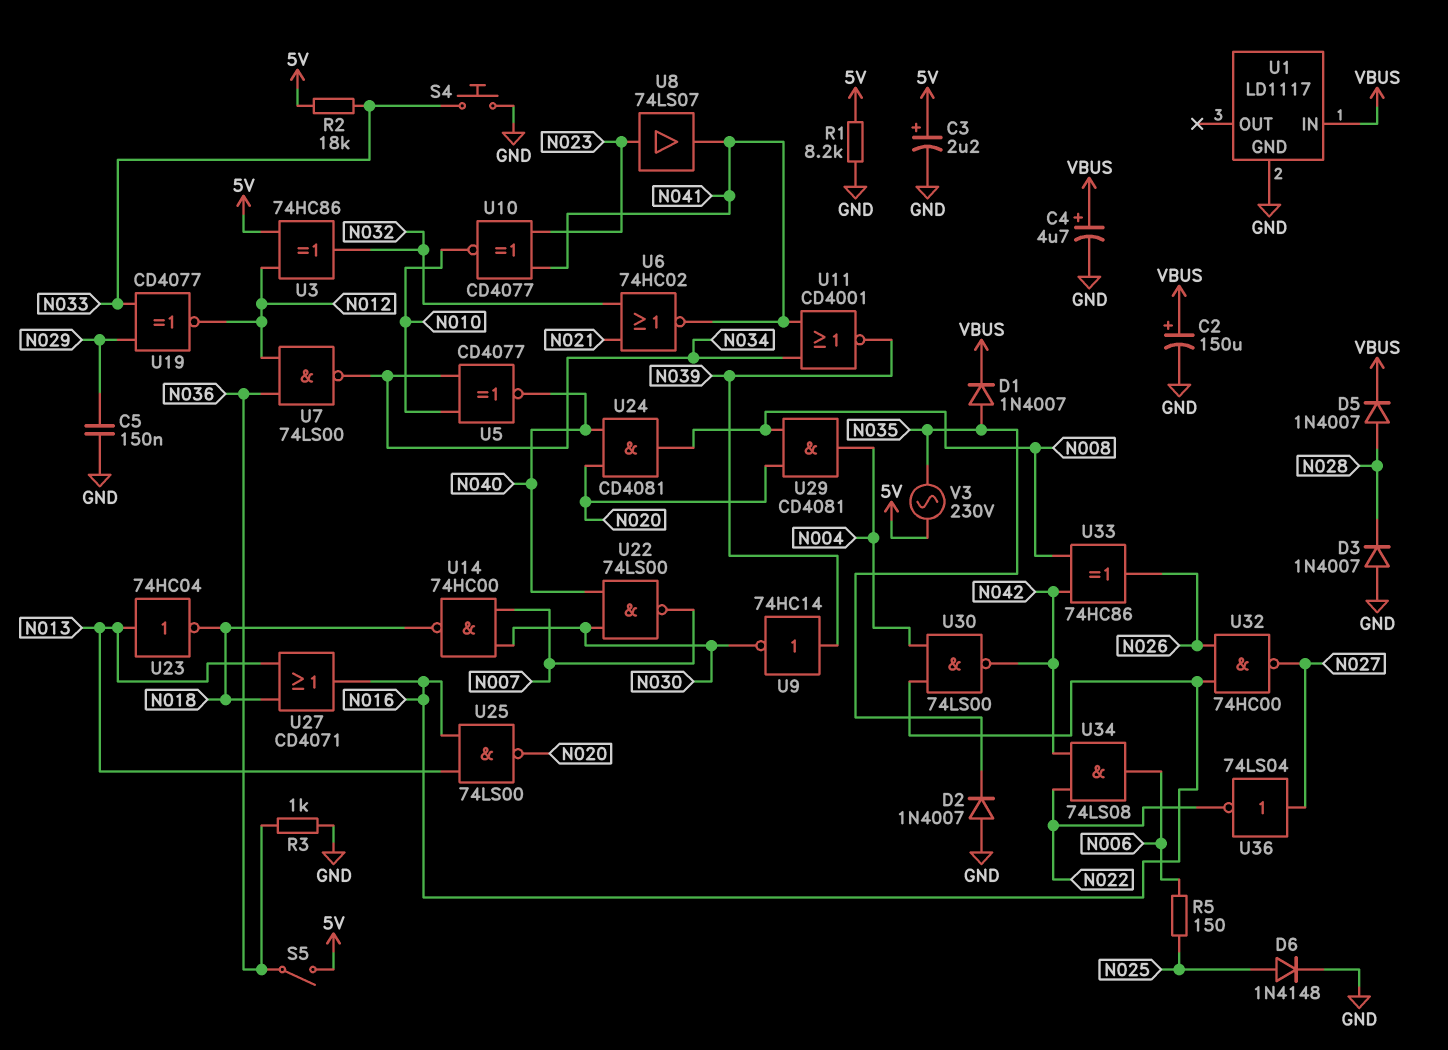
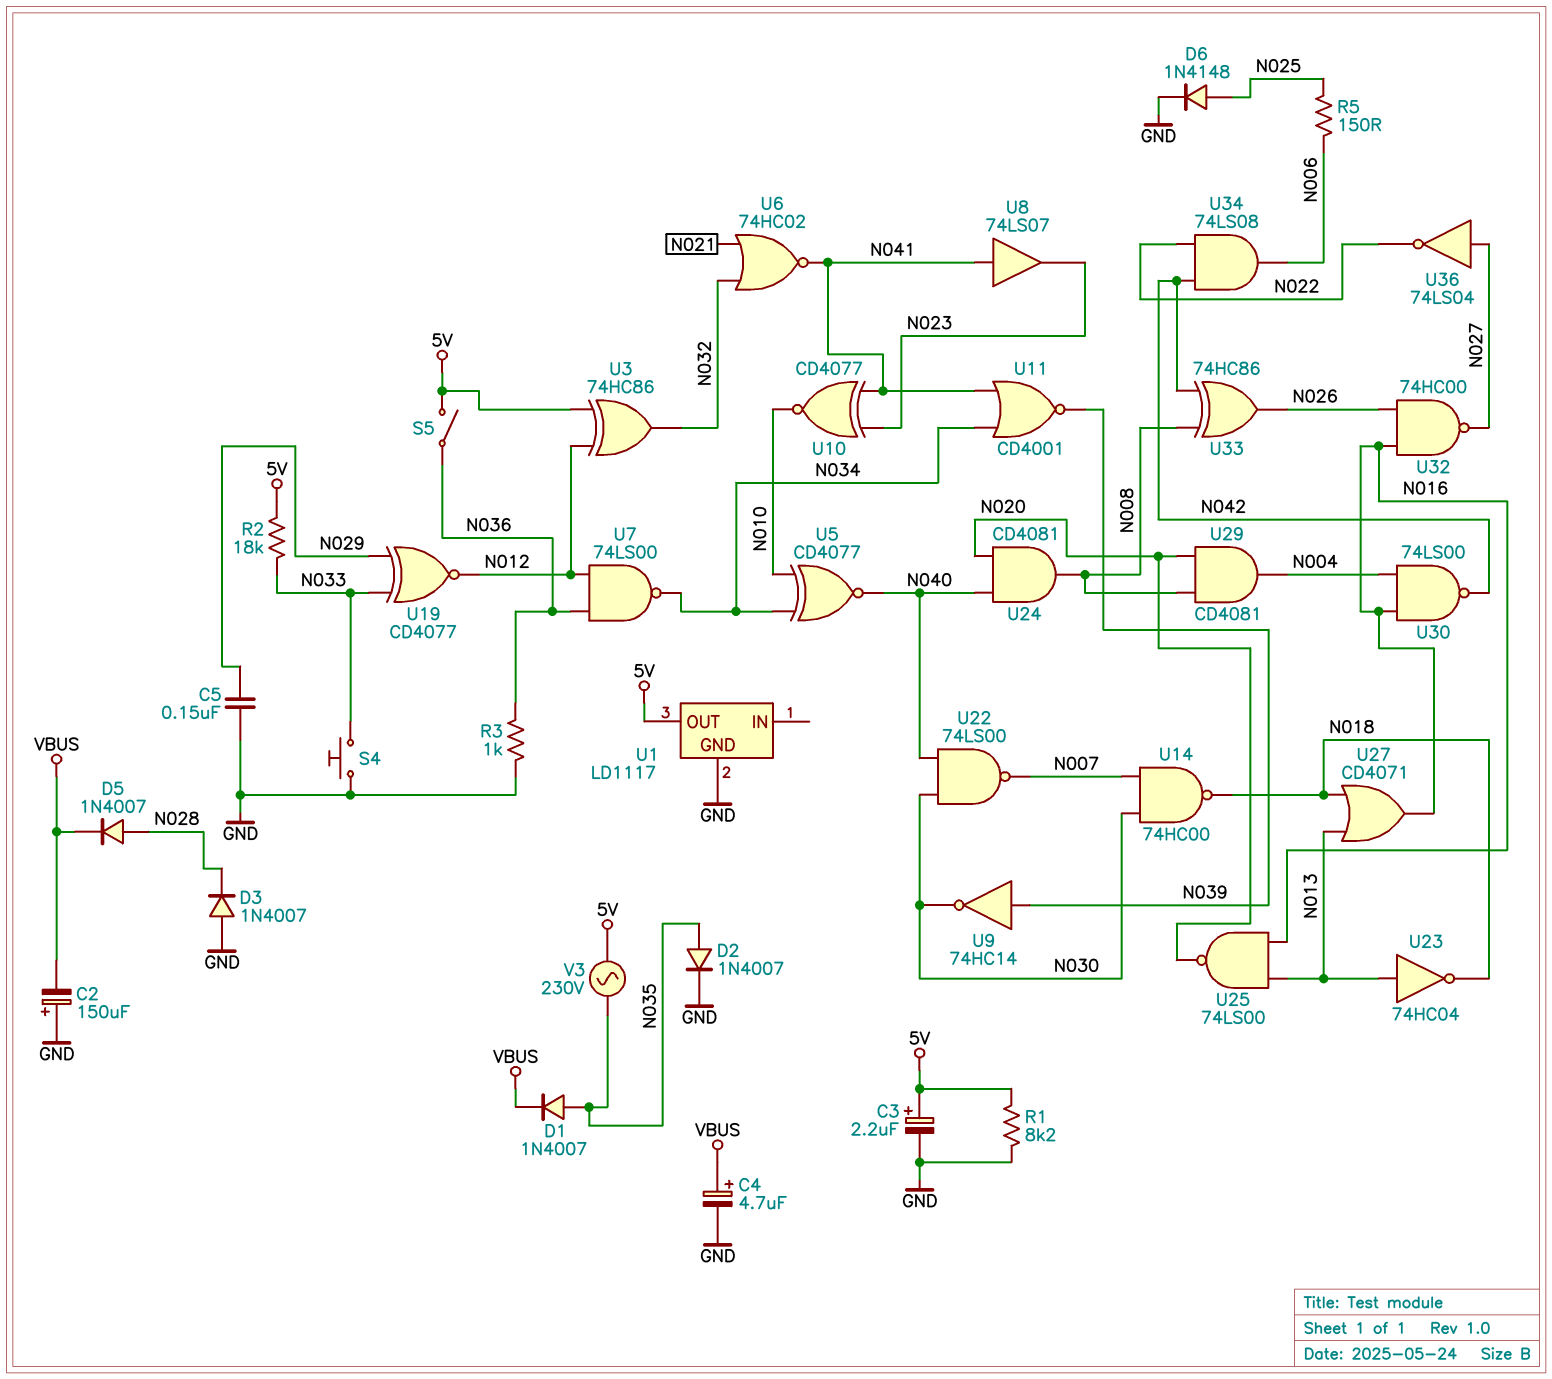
C2: 150uF (plus VBUS, minus GND) -> 150uF (plus GND, minus VBUS)
D2: diode 1N4007 (A GND, K N035) -> diode 1N4007 (A N035, K GND)
U1 pin IN: VBUS -> none
U1 pin OUT: none -> 5V
U8: buffer 74LS07 (in N023, out N041) -> buffer 74LS07 (in N041, out N023)

